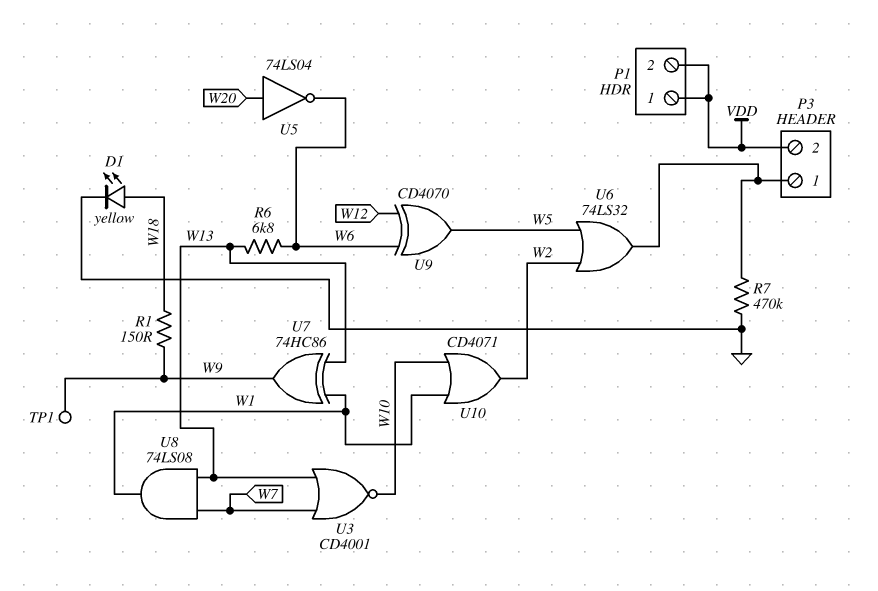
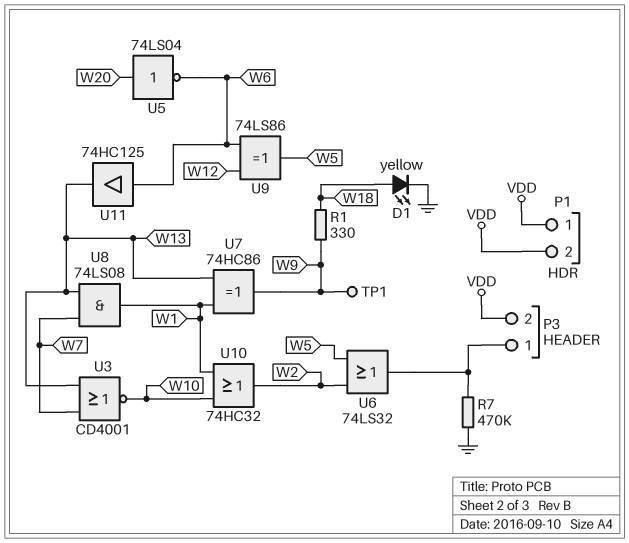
R1: 150 (W9, W18) -> 330 (W9, W18)
R6: 6.8k (W6, W13) -> none
U9: XOR CD4070 (in W6, in W12, out W5) -> XOR 74LS86 (in W6, in W12, out W5)
U10: OR CD4071 (in W1, in W10, out W2) -> OR 74HC32 (in W1, in W10, out W2)
U11: none -> buffer 74HC125 (in W6, out W13)

